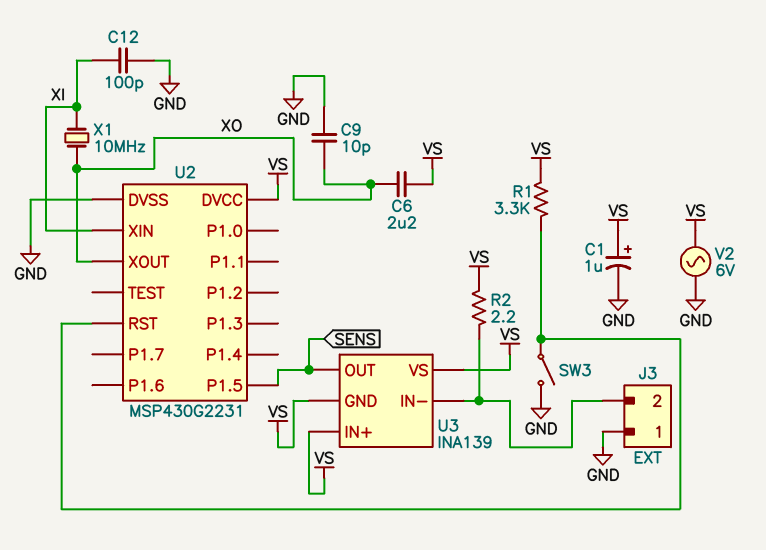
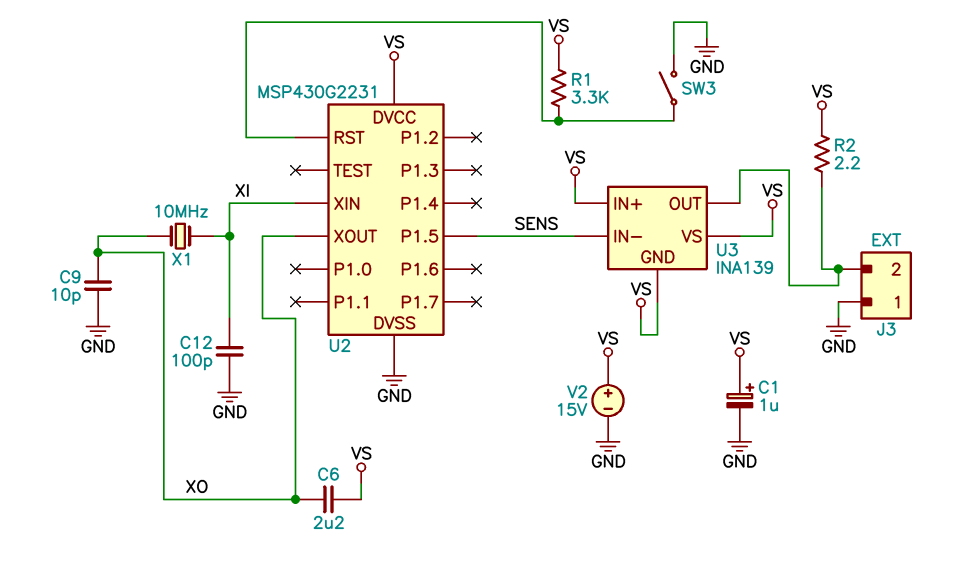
U3 pin IN-: J3/2 -> SENS
U3 pin OUT: SENS -> J3/2
V2: AC 6V (GND, VS) -> 15V (plus VS, minus GND)

